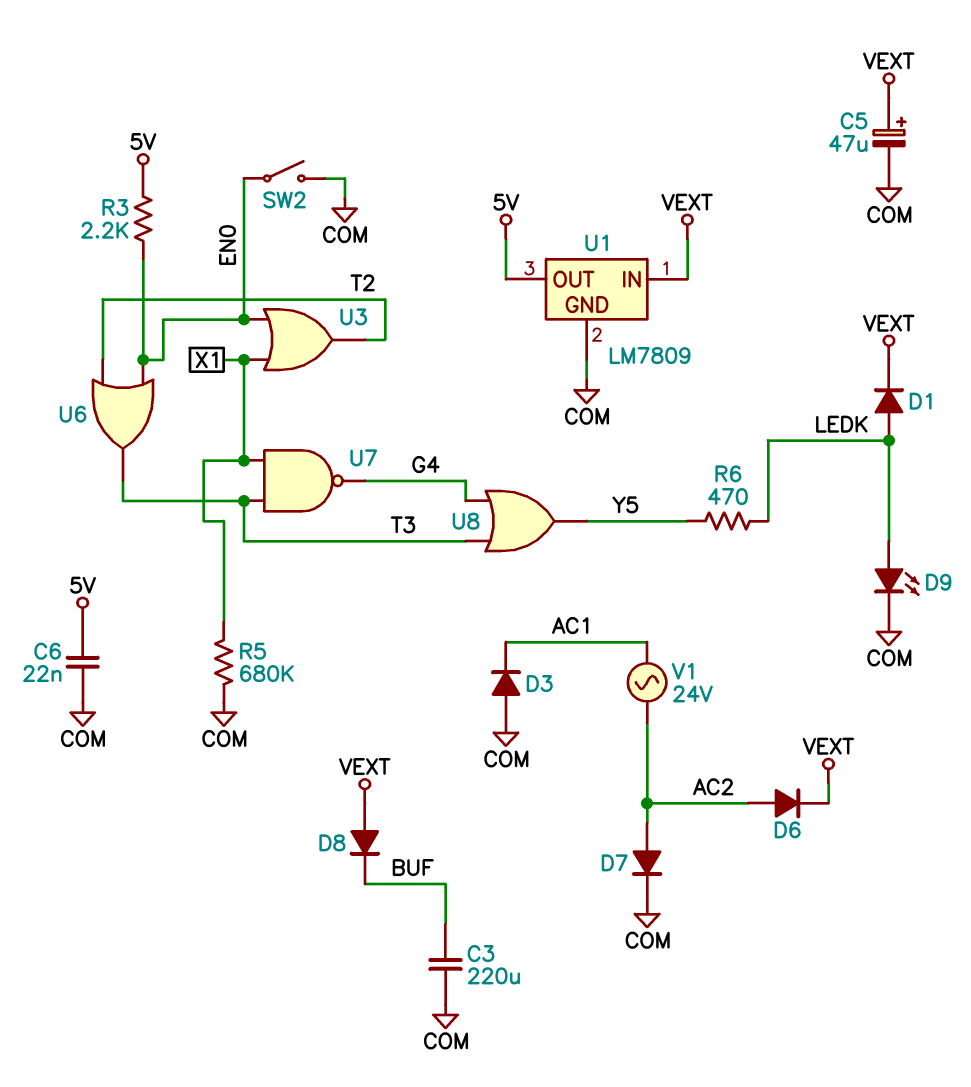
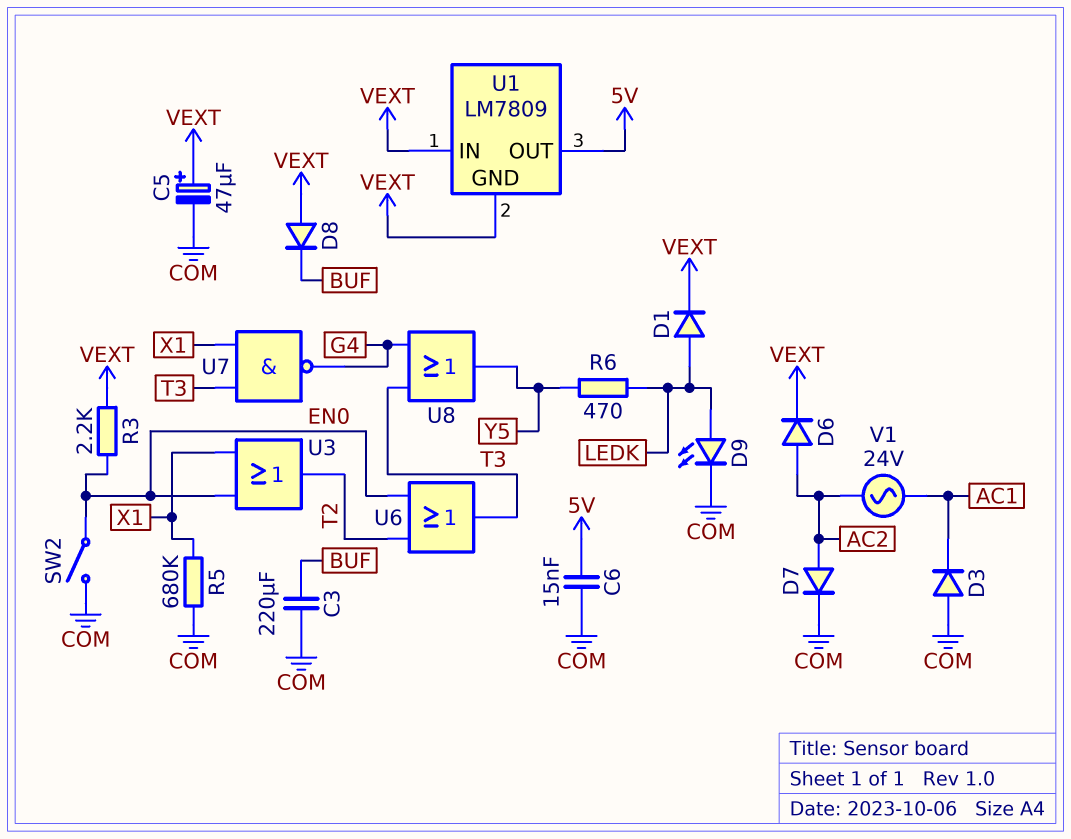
C6: 22nF (5V, COM) -> 15nF (5V, COM)
R3: 2.2k (5V, EN0) -> 2.2k (EN0, VEXT)
U1 pin GND: COM -> VEXT

